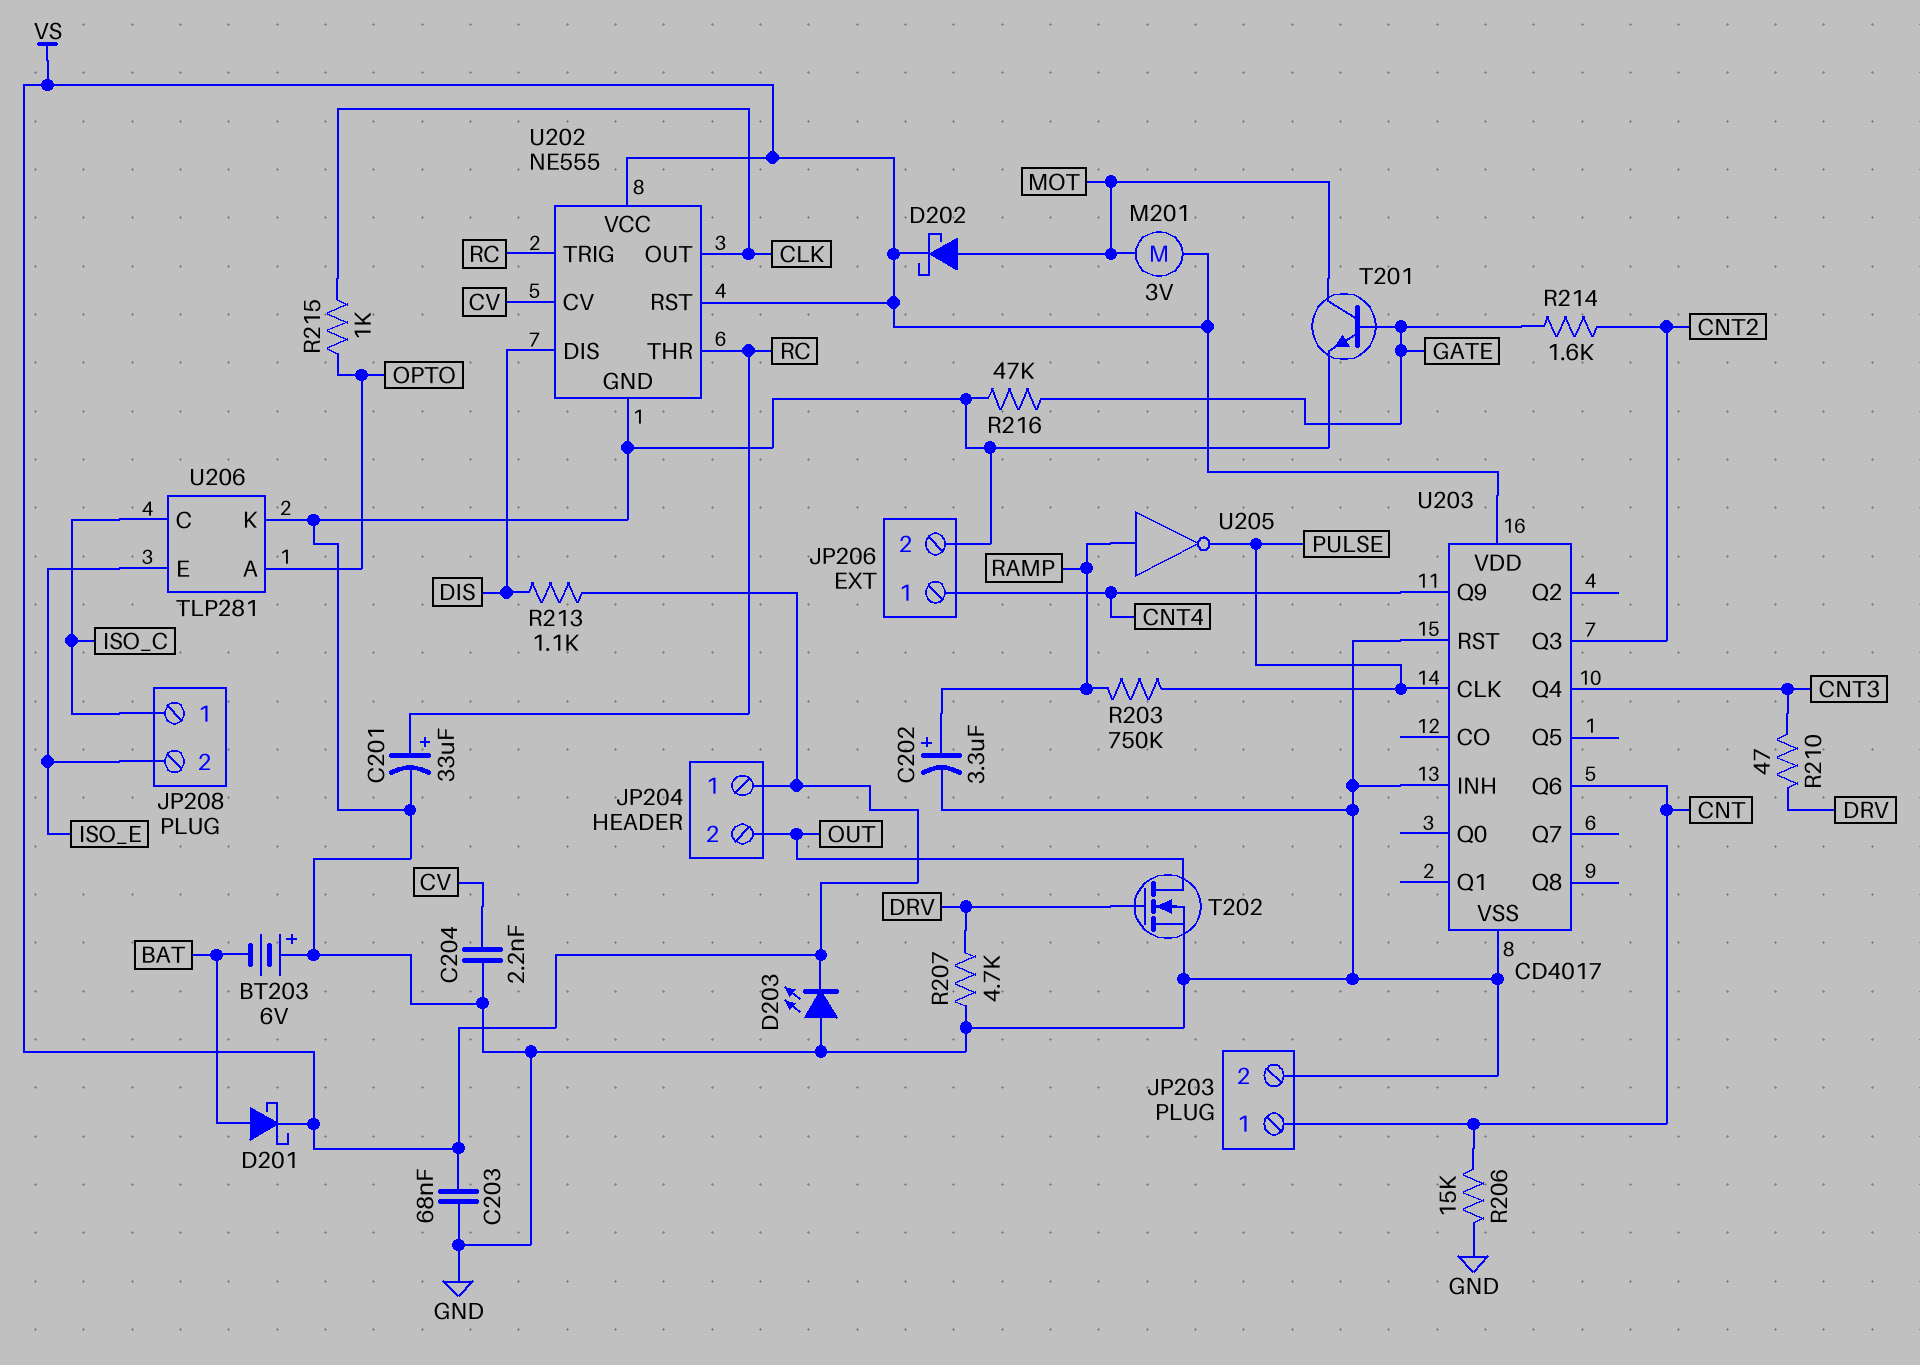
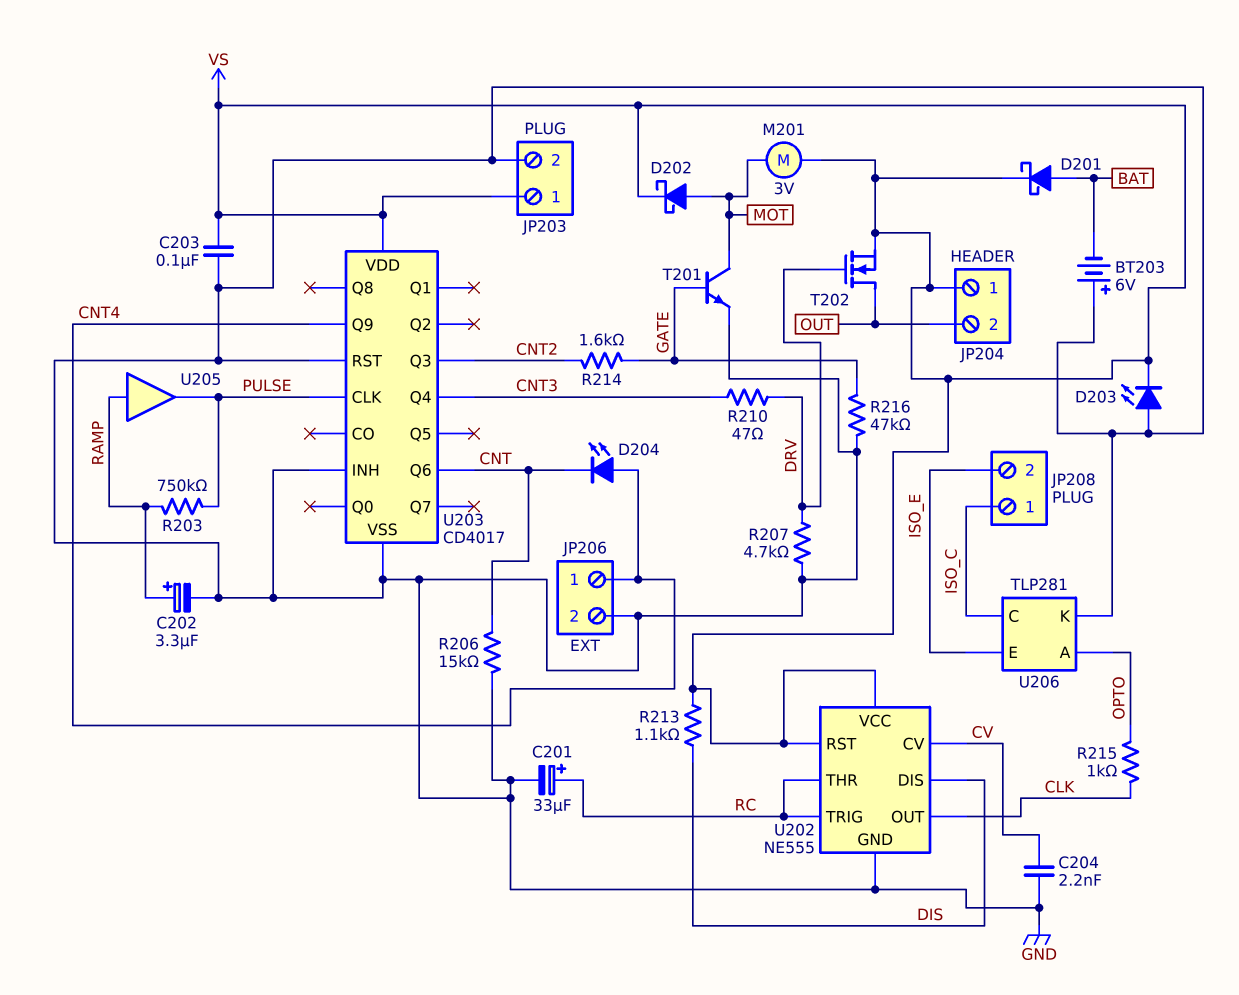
C203: 68nF (GND, VS) -> 100nF (GND, VS)
D204: none -> LED (A CNT4, K CNT)
JP203 pin 1: CNT -> VS
T202: NMOS (G DRV, D OUT, S GND) -> NMOS (G DRV, D OUT, S VS)
U205: NOT (in RAMP, out PULSE) -> buffer (in RAMP, out PULSE)

